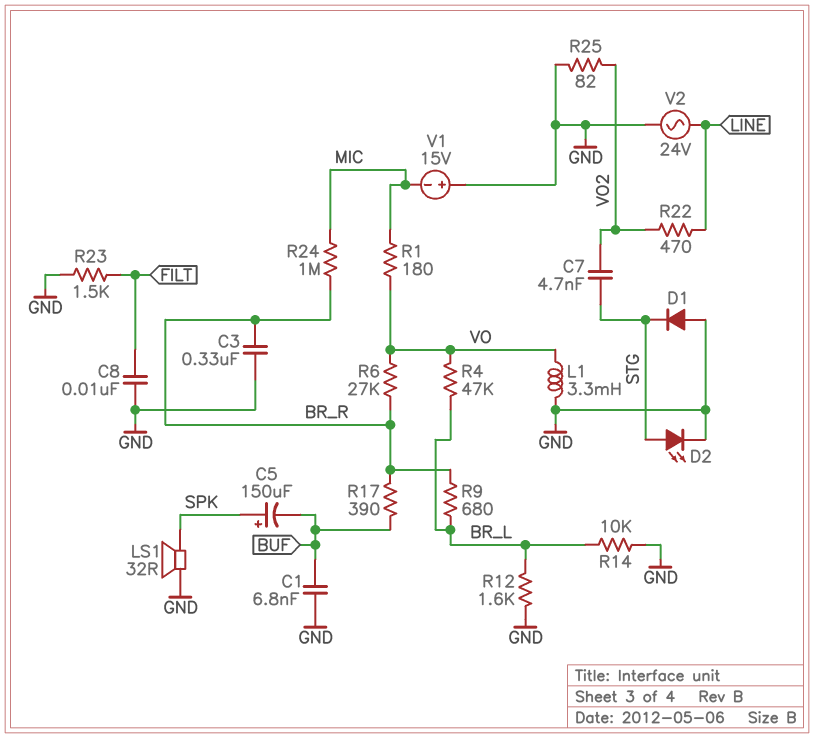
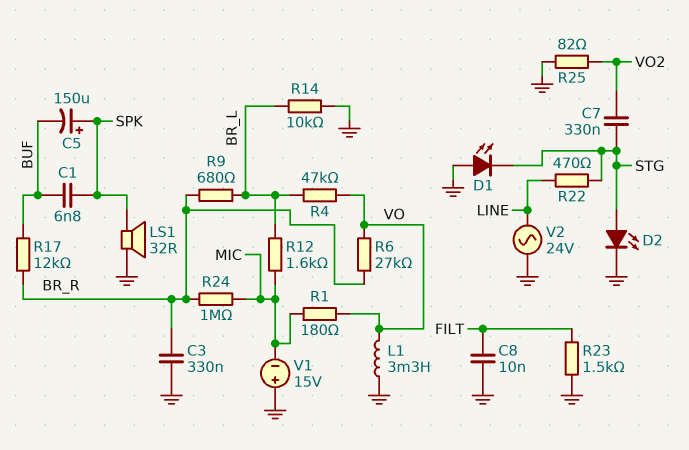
C1: 6.8nF (BUF, GND) -> 6.8nF (BUF, SPK)
C7: 4.7nF (STG, VO2) -> 330nF (STG, VO2)
D1: diode (A GND, K STG) -> LED (A GND, K STG)
R12: 1.6k (BR_L, GND) -> 1.6k (BR_L, MIC)
R17: 390 (BR_R, BUF) -> 12k (BR_R, BUF)
R22: 470 (LINE, VO2) -> 470 (LINE, STG)

